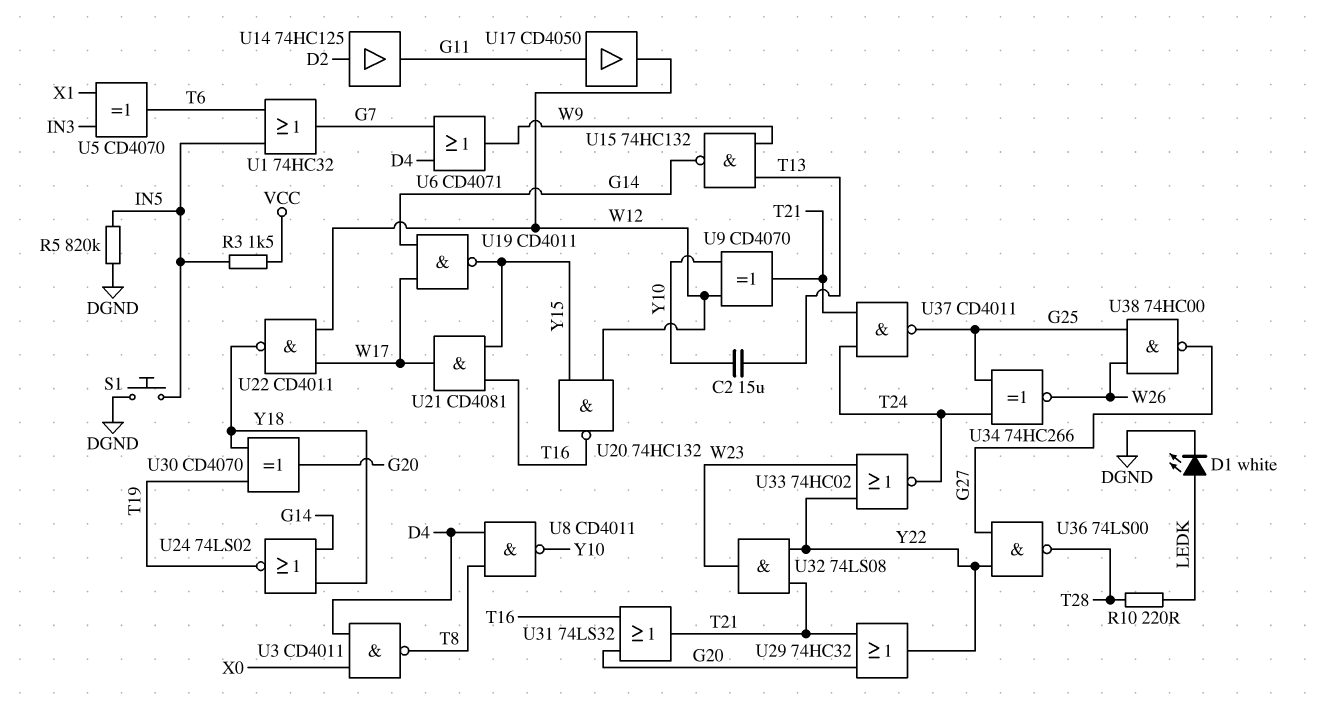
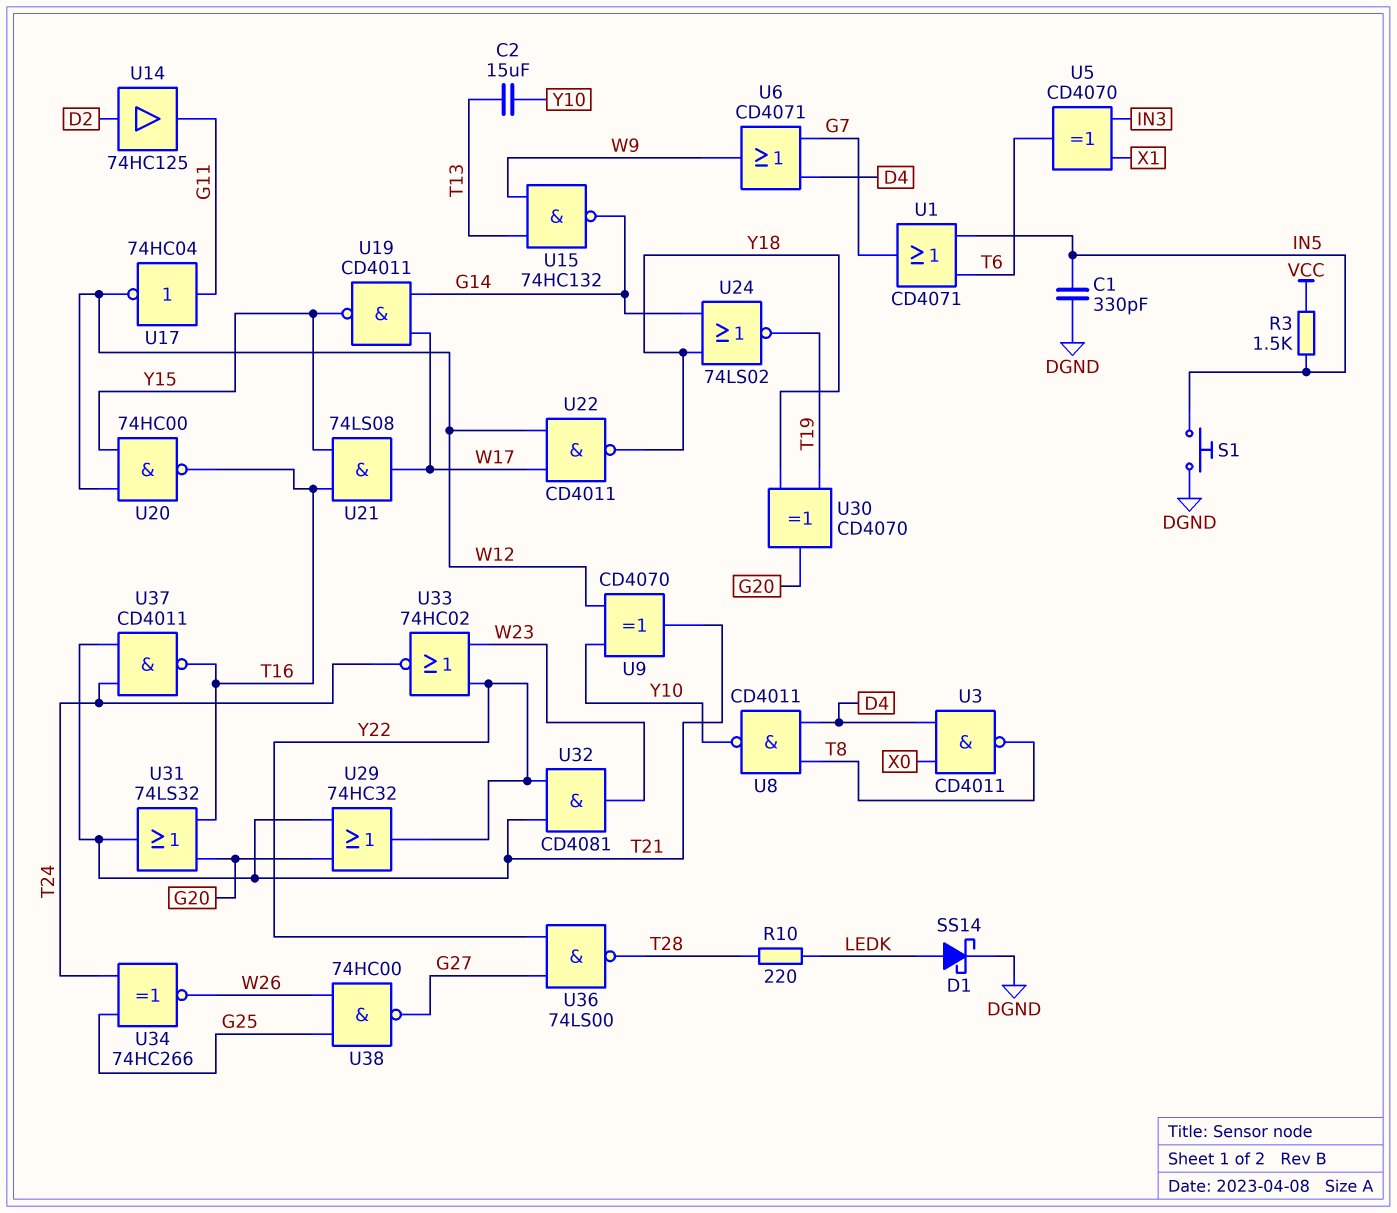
C1: none -> 330pF (DGND, IN5)
D1: LED white (A LEDK, K DGND) -> schottky SS14 (A LEDK, K DGND)
R5: 820k (DGND, IN5) -> none
U1: OR 74HC32 (in IN5, in T6, out G7) -> OR CD4071 (in IN5, in T6, out G7)
U17: buffer CD4050 (in G11, out W12) -> NOT 74HC04 (in G11, out W12)
U20: NAND 74HC132 (in W12, in Y15, out T16) -> NAND 74HC00 (in W12, in Y15, out T16)
U21: AND CD4081 (in T16, in Y15, out W17) -> AND 74LS08 (in T16, in Y15, out W17)
U32: AND 74LS08 (in T21, in Y22, out W23) -> AND CD4081 (in T21, in Y22, out W23)
U37: NAND CD4011 (in T21, in T24, out G25) -> NAND CD4011 (in T21, in T24, out T16)

